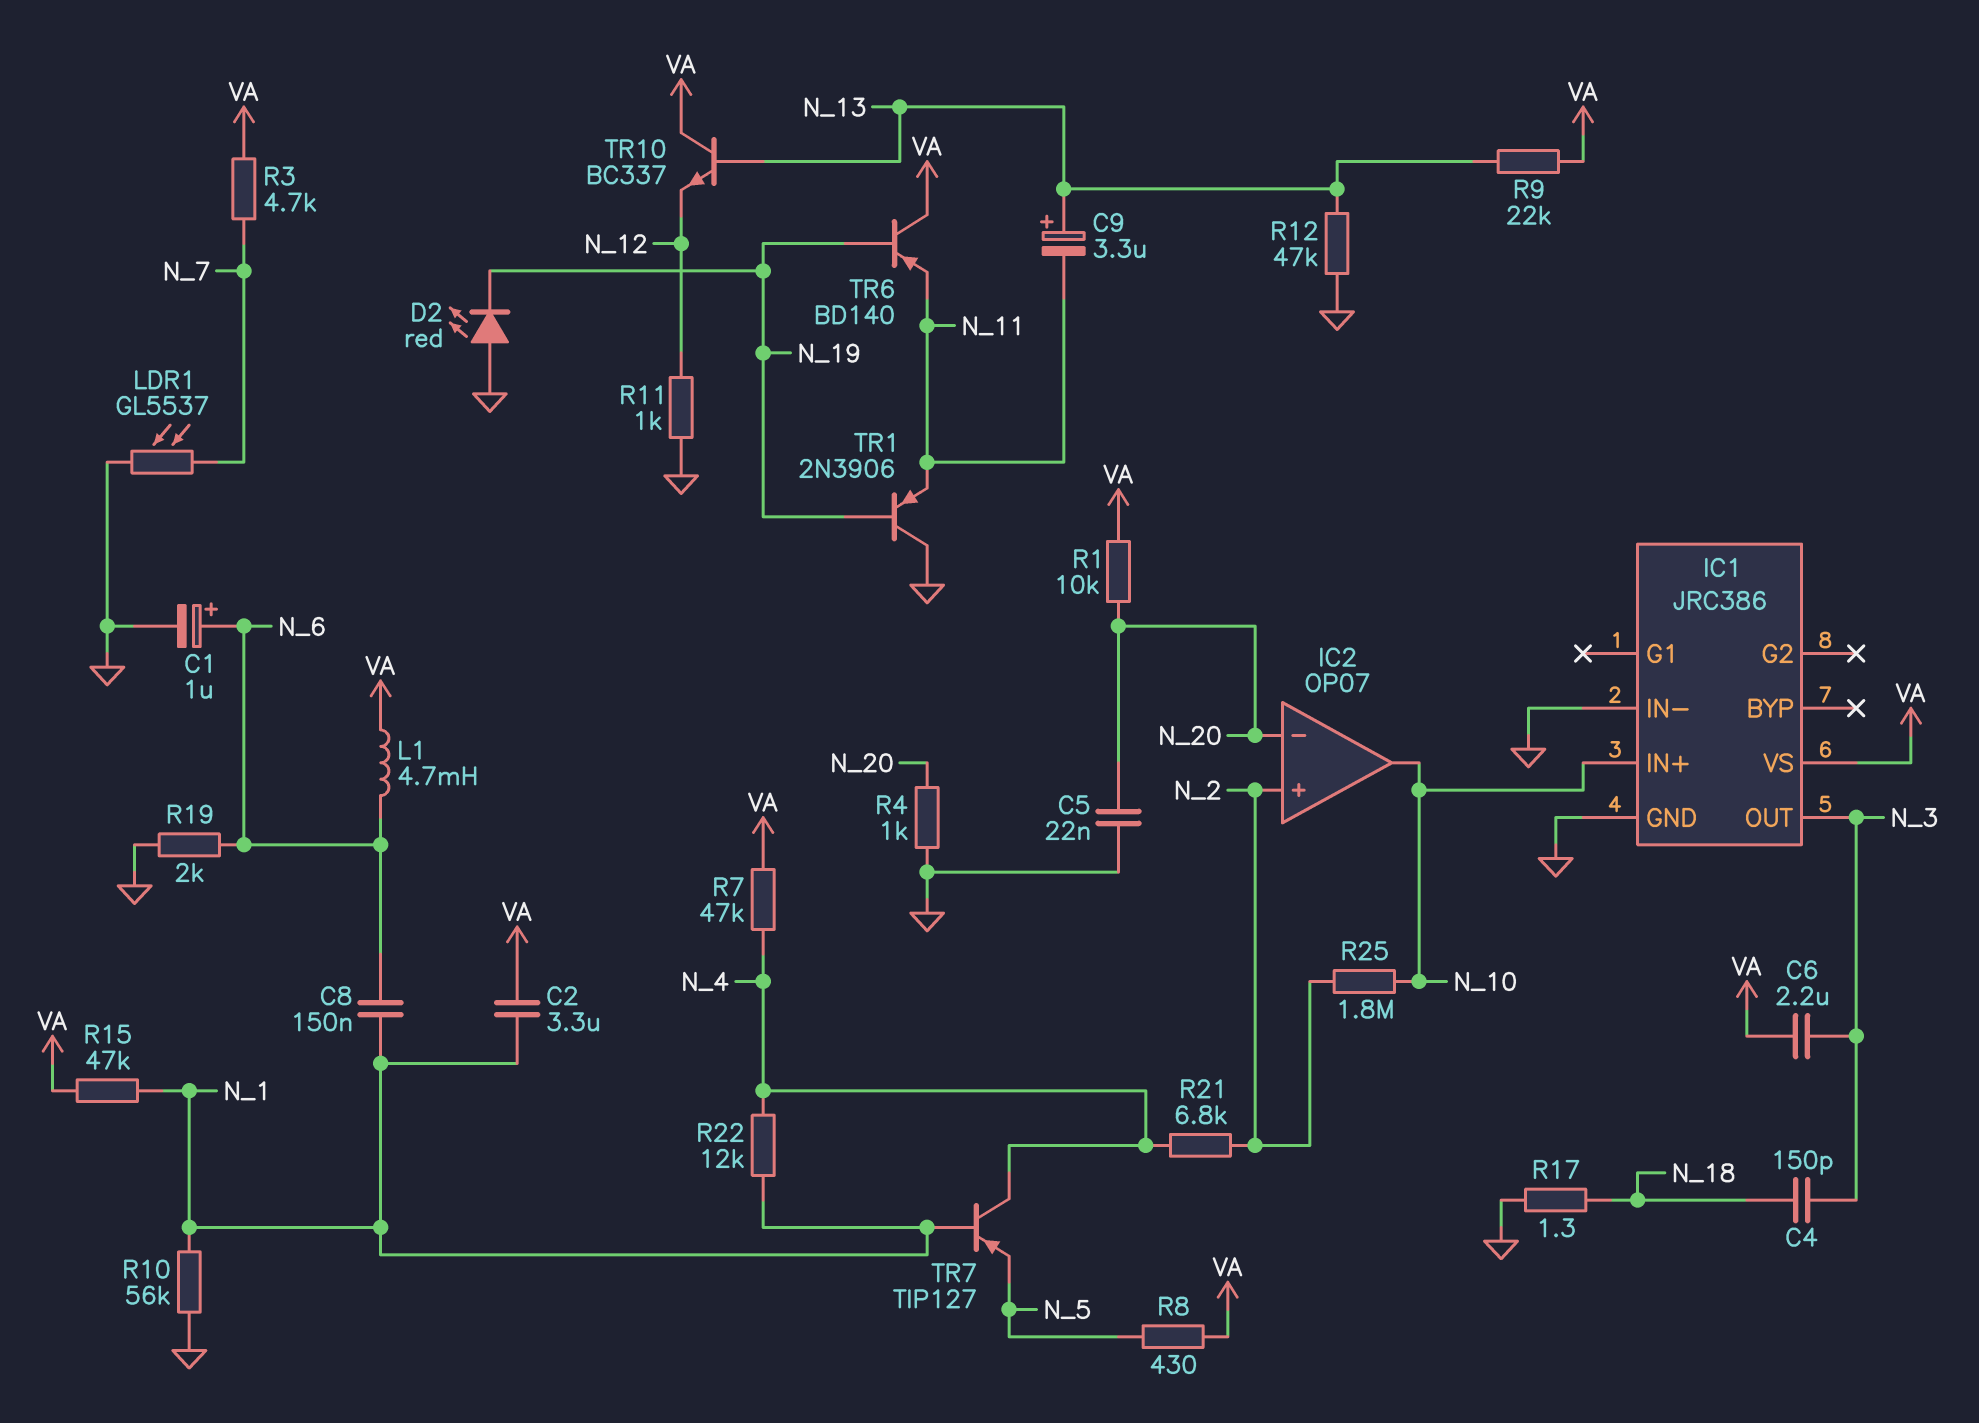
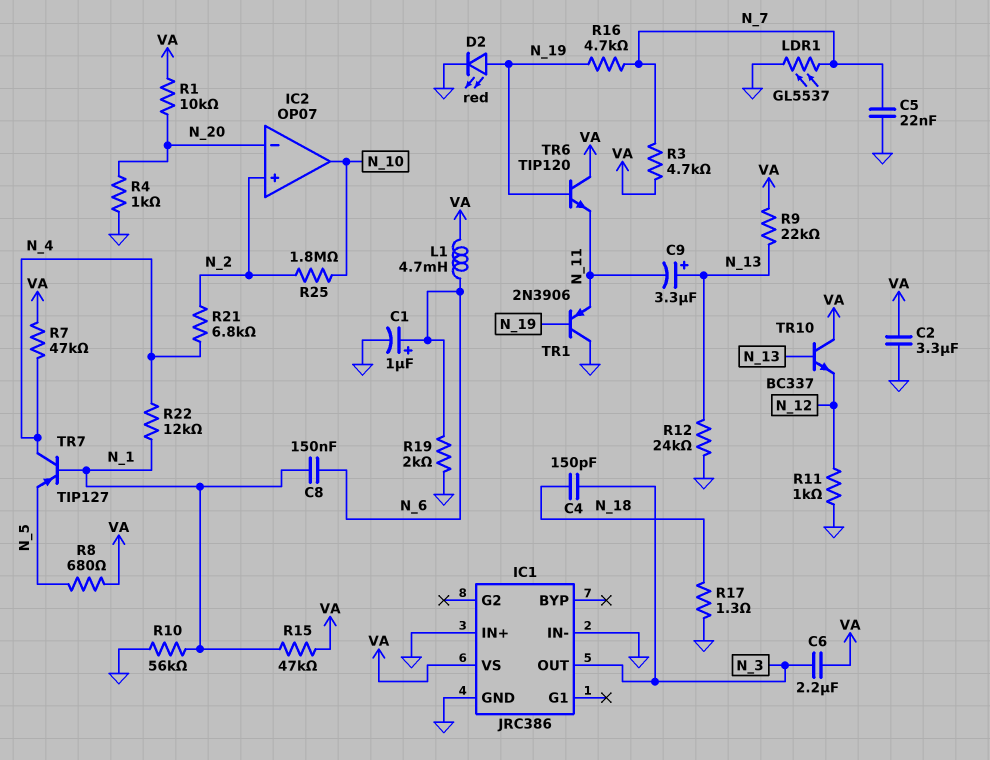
C2: 3.3uF (N_1, VA) -> 3.3uF (GND, VA)
C5: 22nF (GND, N_20) -> 22nF (GND, N_7)
D2: LED red (A GND, K N_19) -> LED red (A N_19, K GND)
IC1 pin IN+: N_10 -> GND
R8: 430 (N_5, VA) -> 680 (N_5, VA)
R12: 47k (GND, N_13) -> 24k (GND, N_13)
R16: none -> 4.7k (N_7, N_19)
TR6: PNP BD140 (B N_19, C VA, E N_11) -> NPN TIP120 (B N_19, C VA, E N_11)

